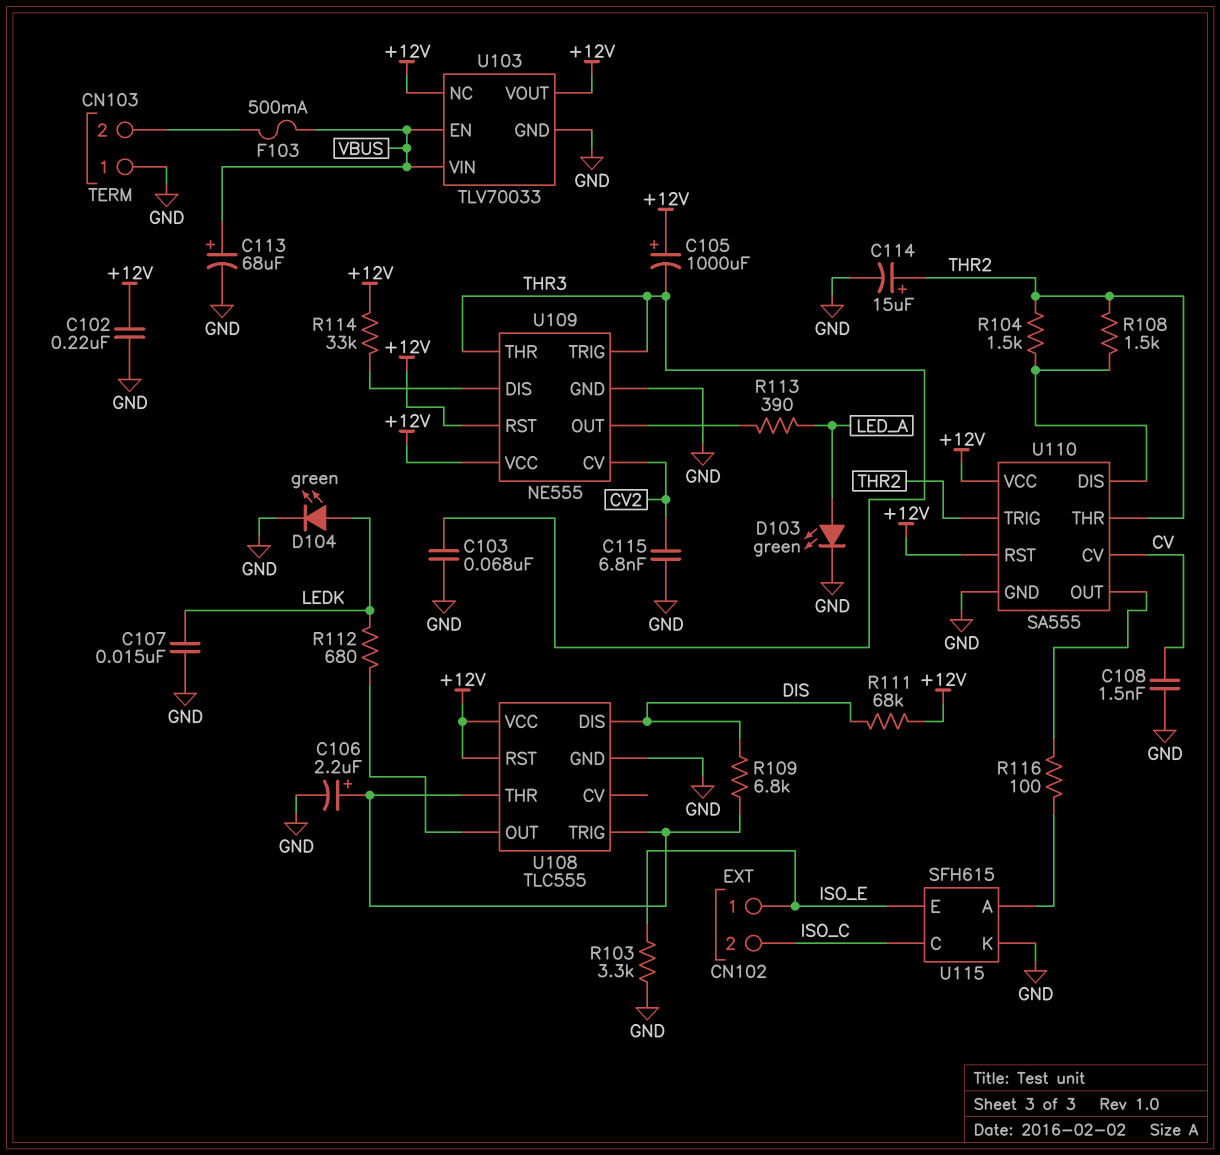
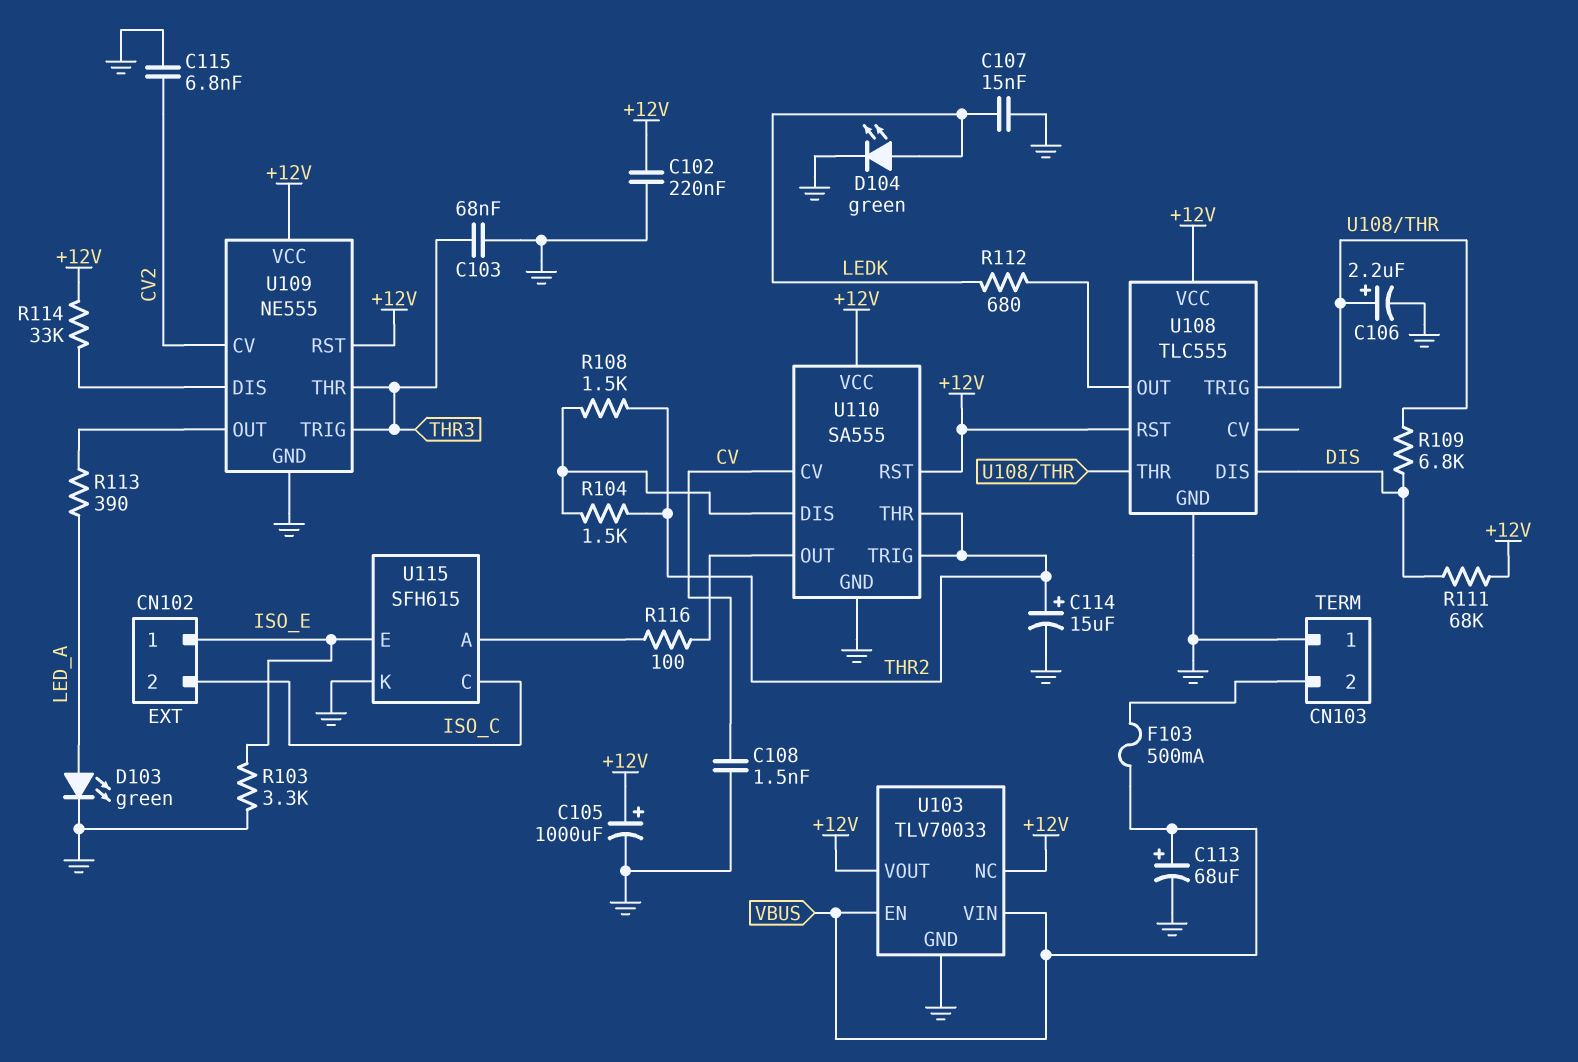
C105: 1000uF (plus +12V, minus THR3) -> 1000uF (plus +12V, minus GND)

